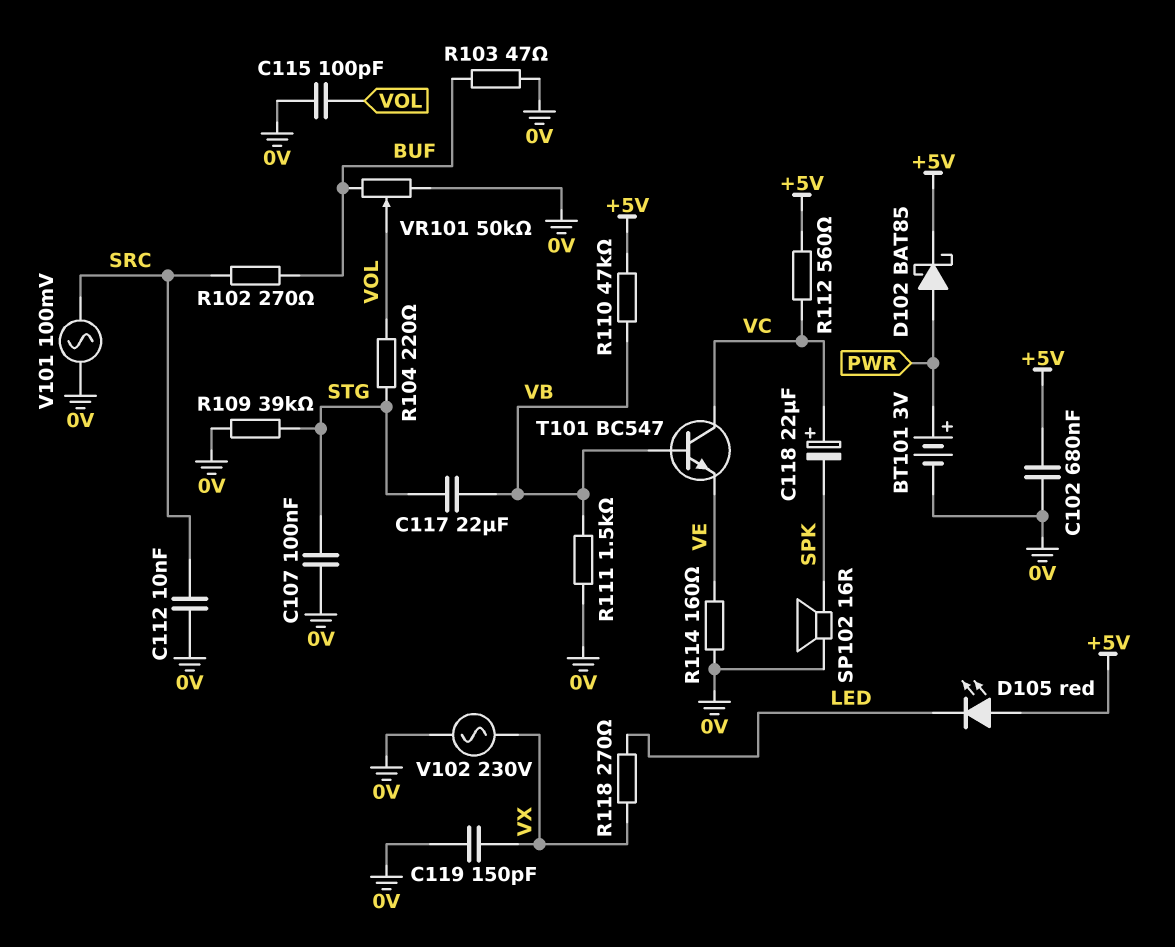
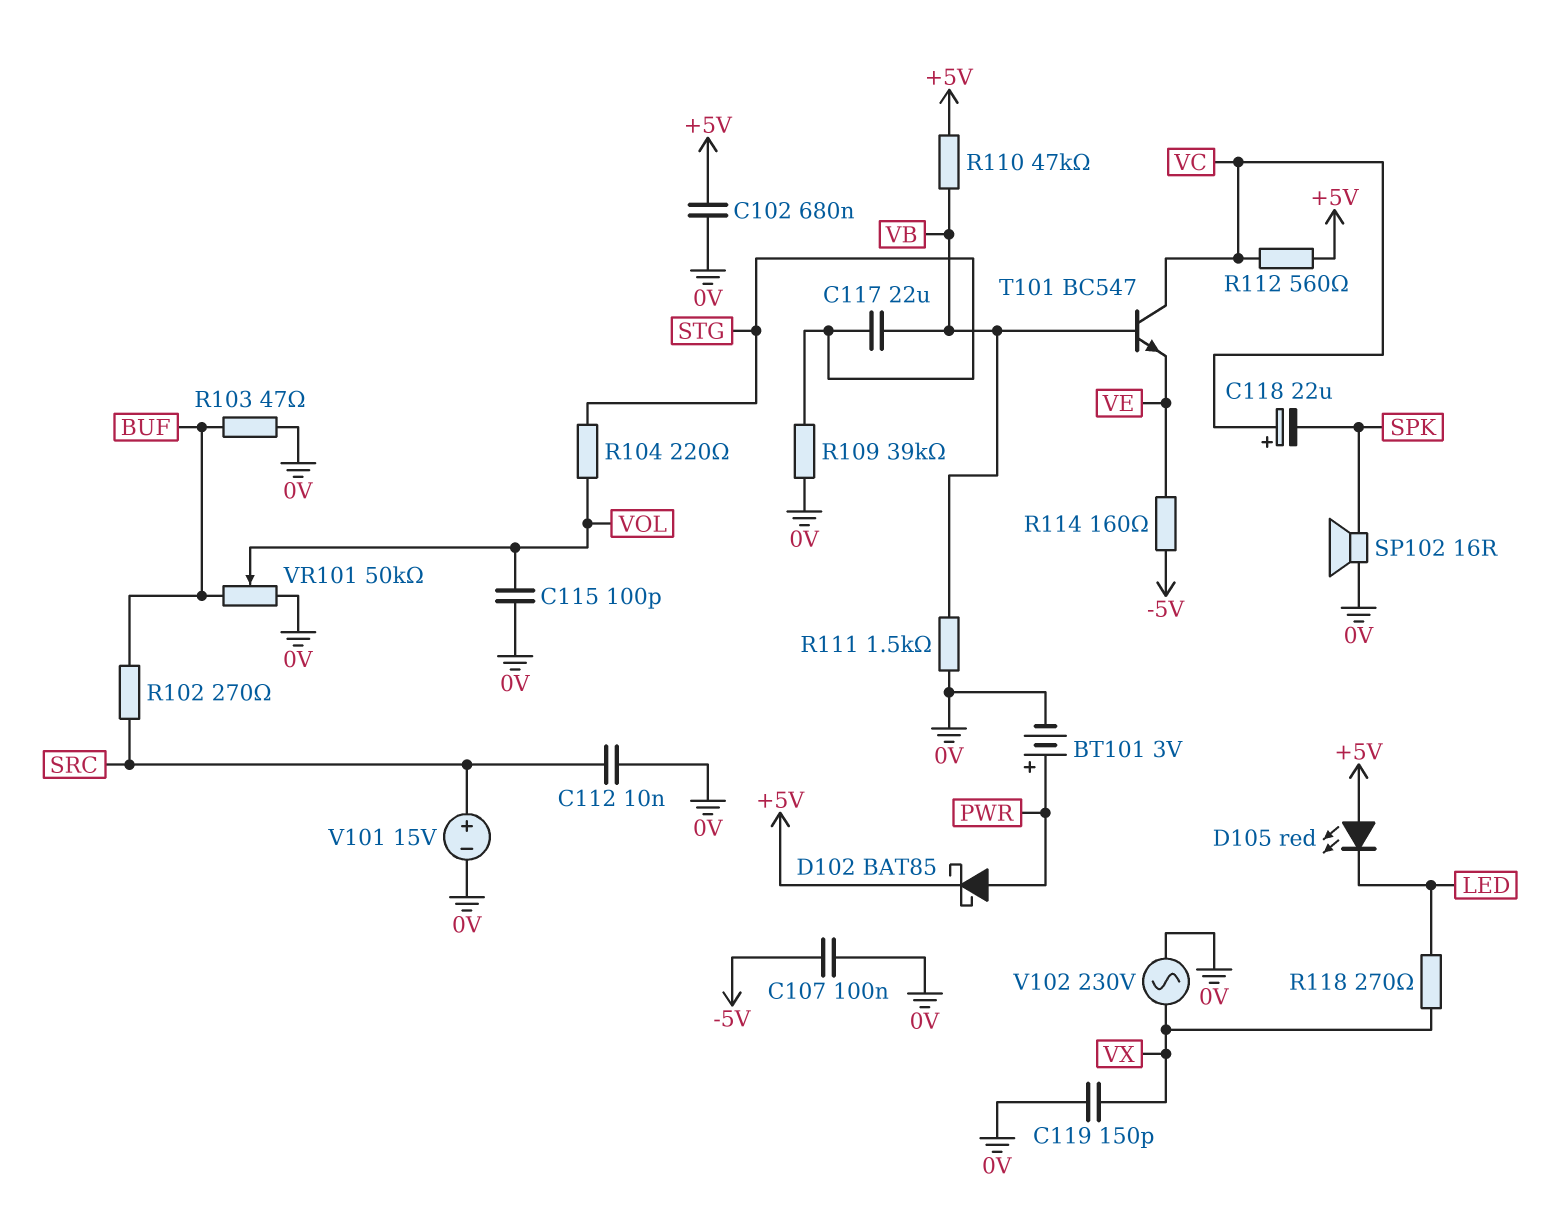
C107: 100nF (0V, STG) -> 100nF (-5V, 0V)
R114: 160 (0V, VE) -> 160 (-5V, VE)
V101: AC 100mV (0V, SRC) -> 15V (plus SRC, minus 0V)

